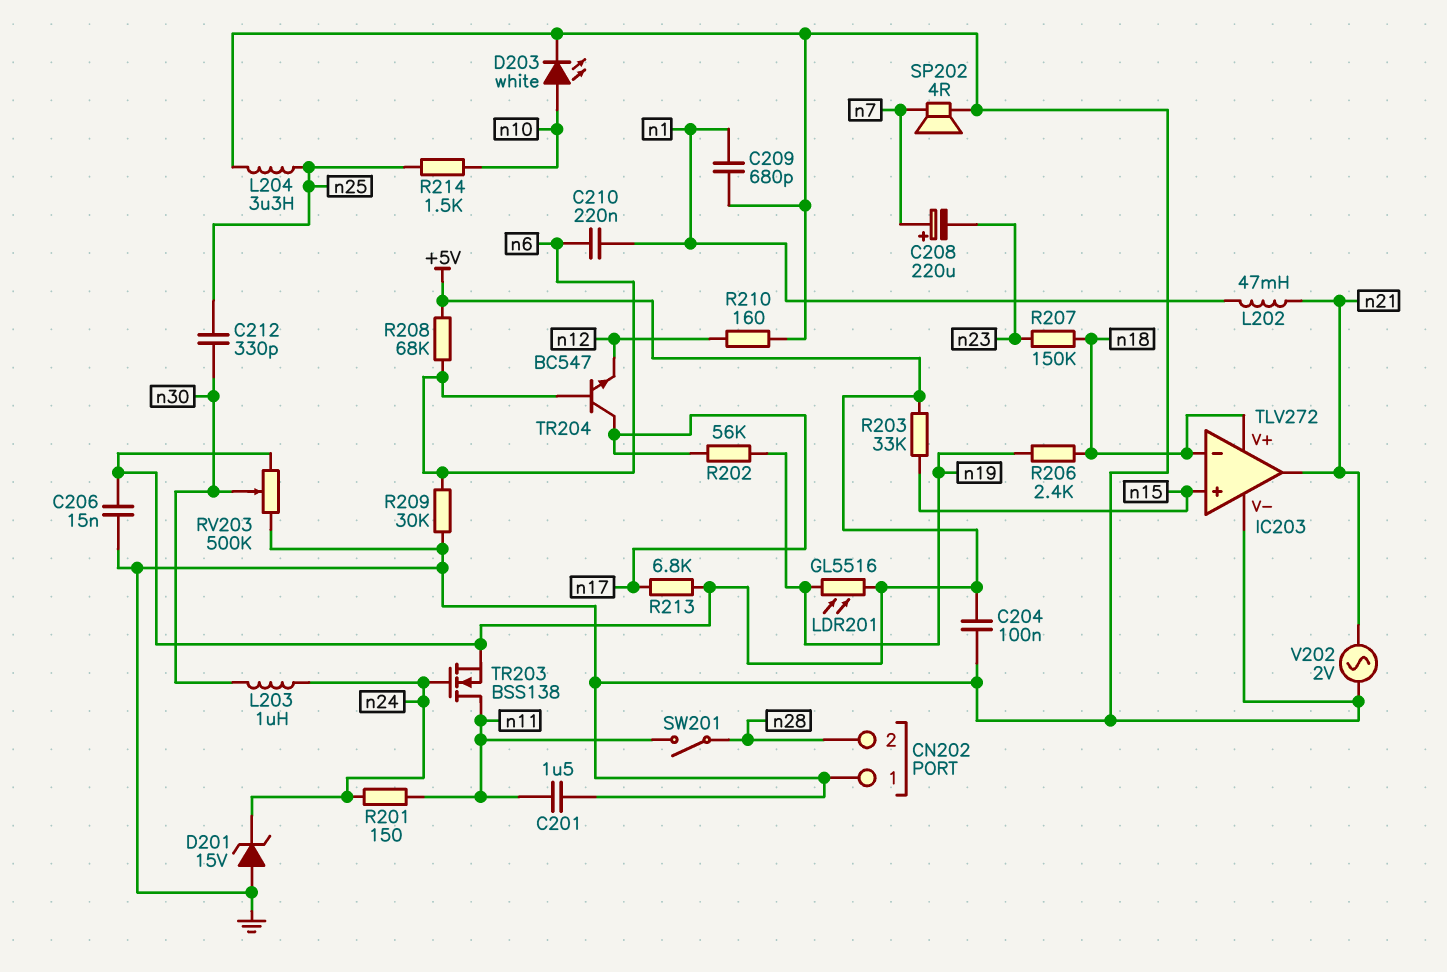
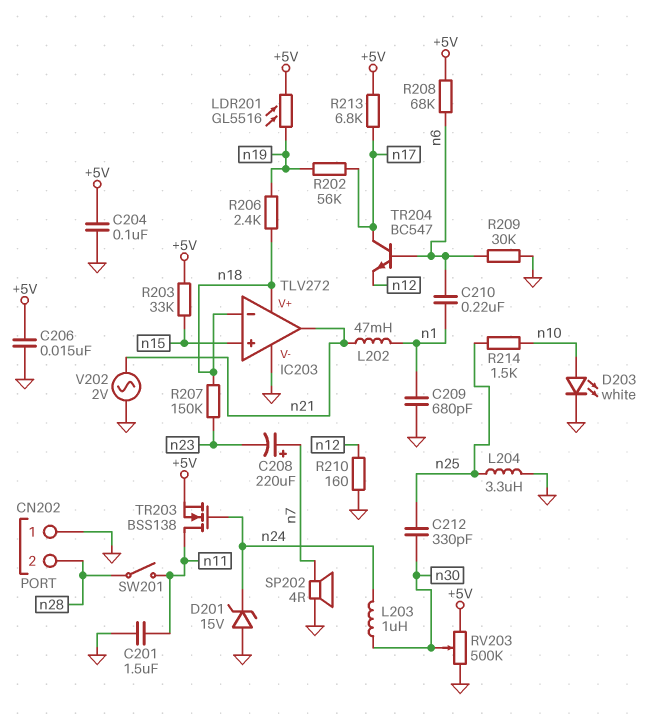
R201: 150 (n11, n24) -> none

